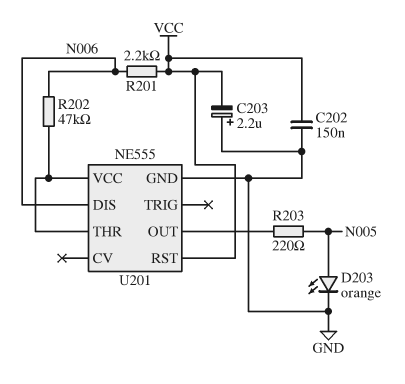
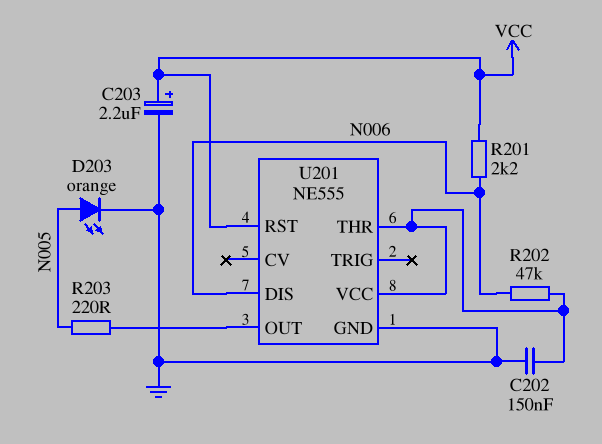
C202: 150nF (GND, VCC) -> 150nF (GND, U201/THR)
C203: 2.2uF (plus GND, minus VCC) -> 2.2uF (plus VCC, minus GND)

